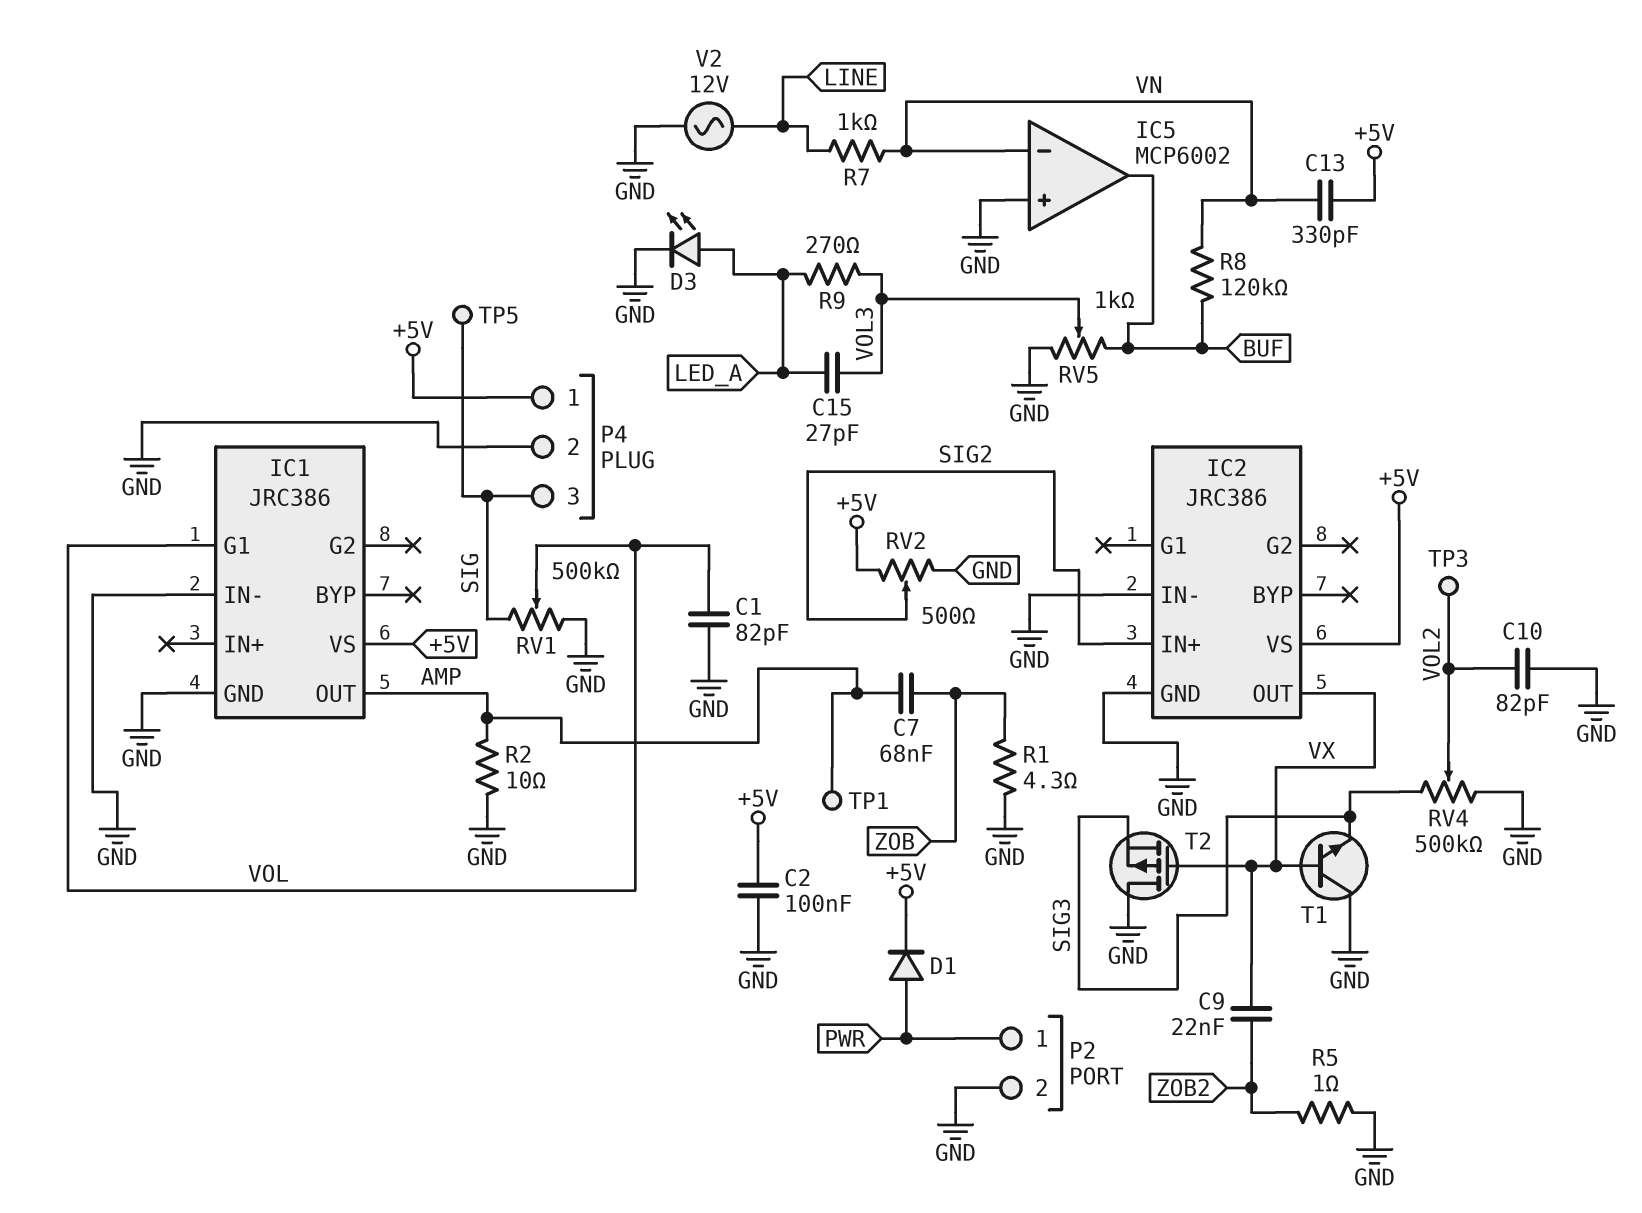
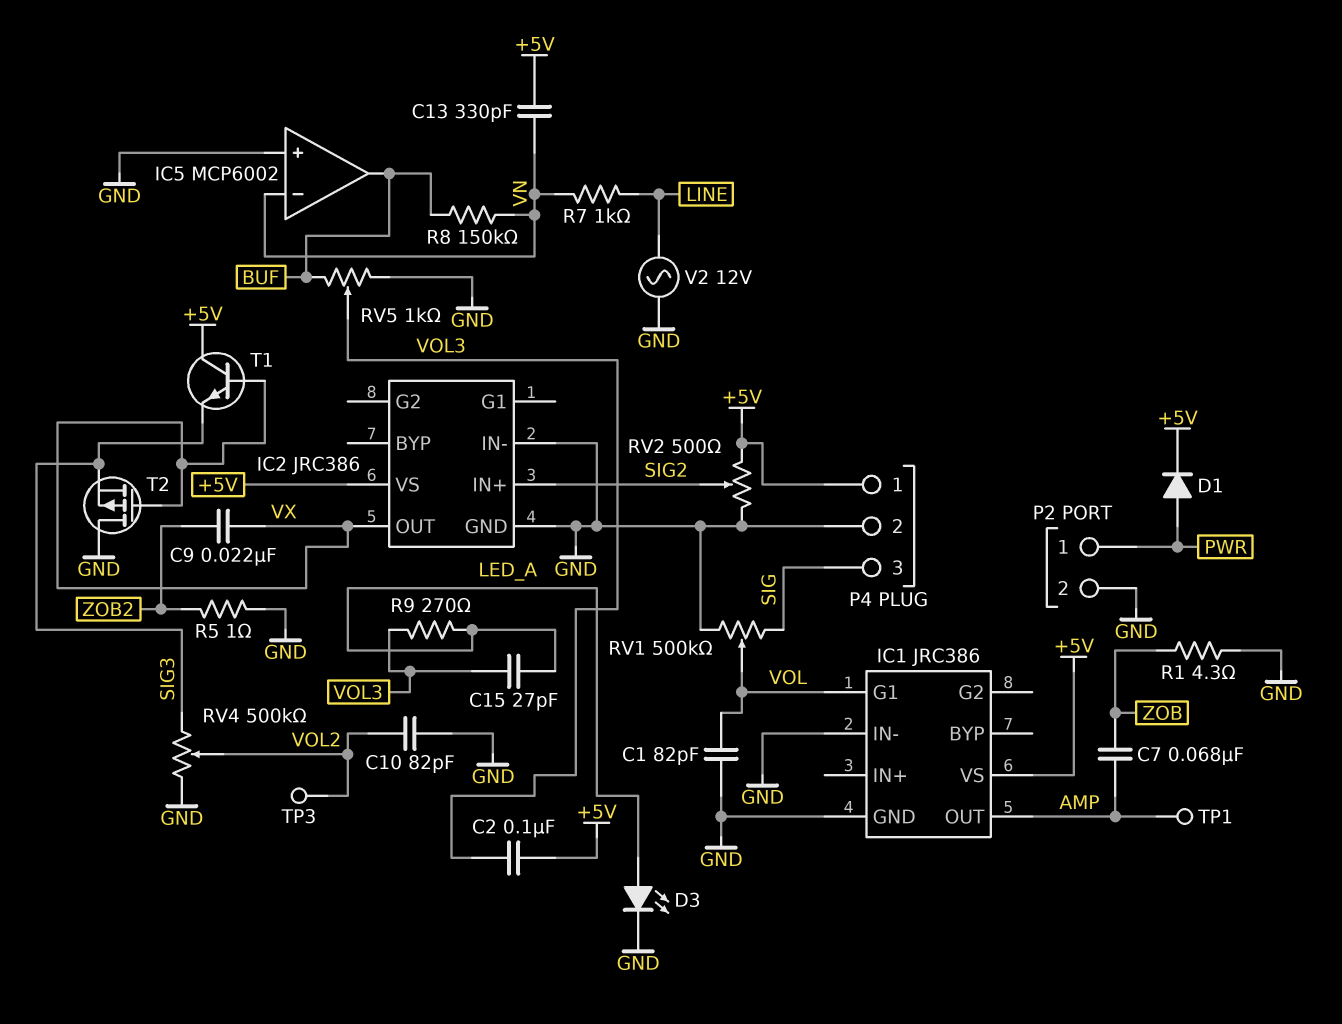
C2: 100nF (+5V, GND) -> 100nF (+5V, VOL3)
R2: 10 (AMP, GND) -> none
R8: 120k (BUF, VN) -> 150k (BUF, VN)
T1: NPN (B VX, C GND, E SIG3) -> NPN (B VX, C +5V, E SIG3)
TP5: test point (SIG) -> none

